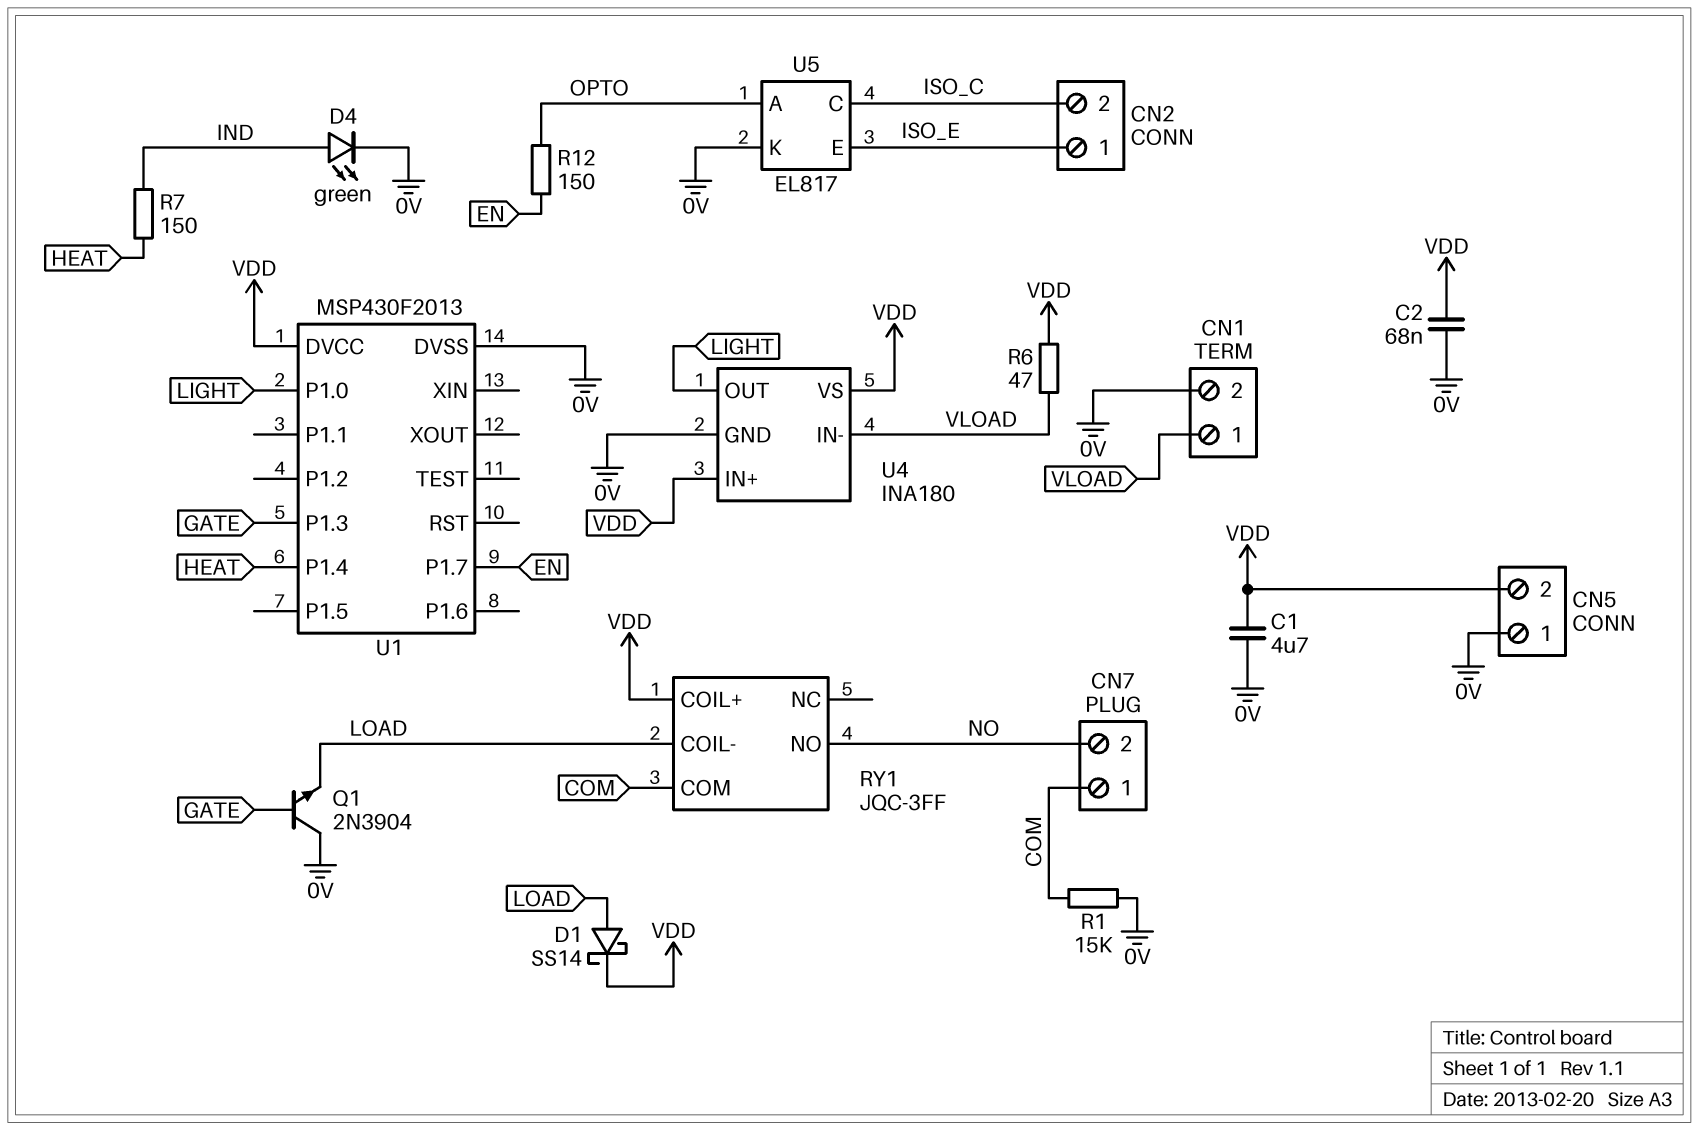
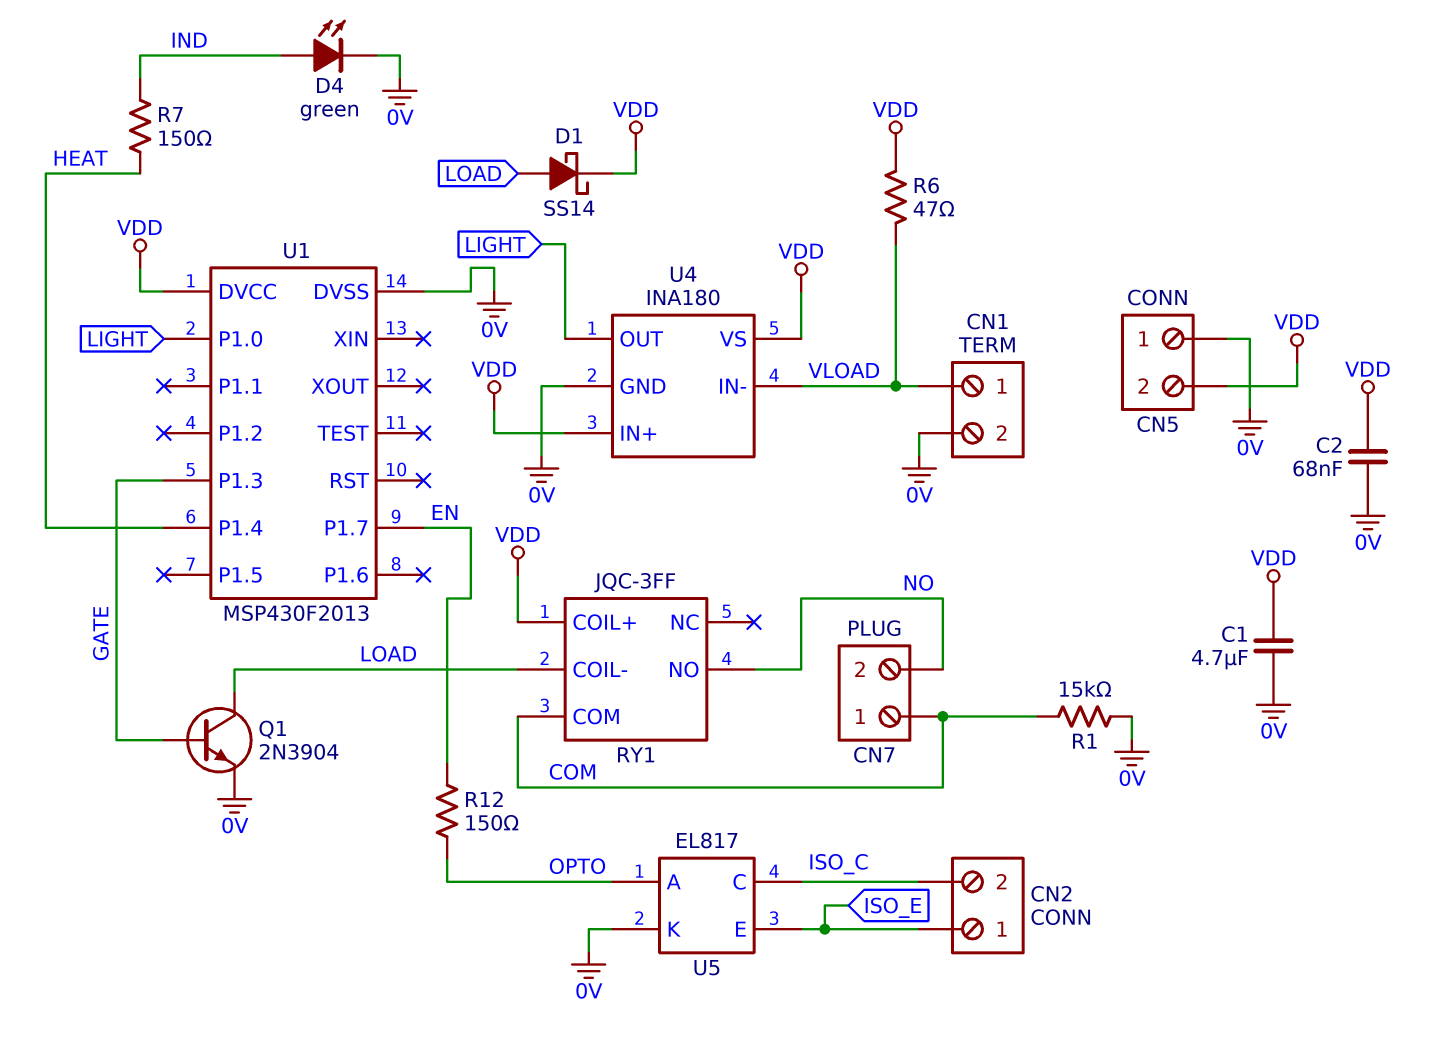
Q1: NPN 2N3904 (B GATE, C 0V, E LOAD) -> NPN 2N3904 (B GATE, C LOAD, E 0V)

